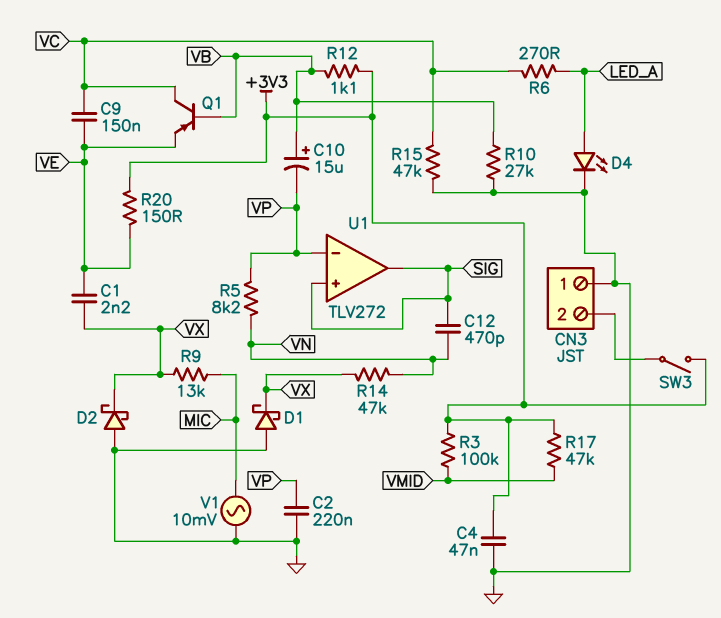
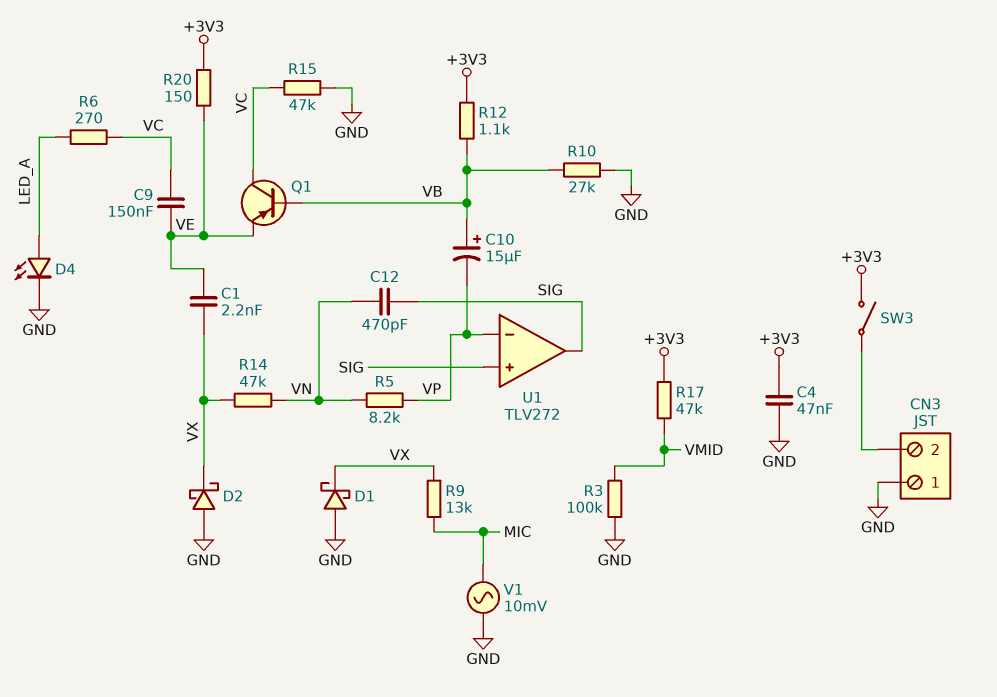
C2: 220nF (GND, VP) -> none
R3: 100k (+3V3, VMID) -> 100k (GND, VMID)

